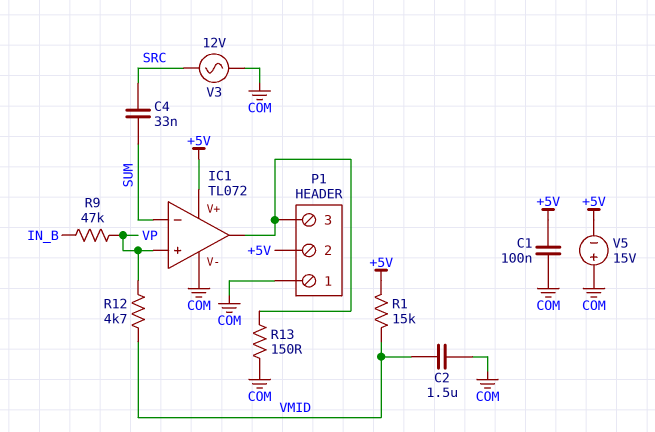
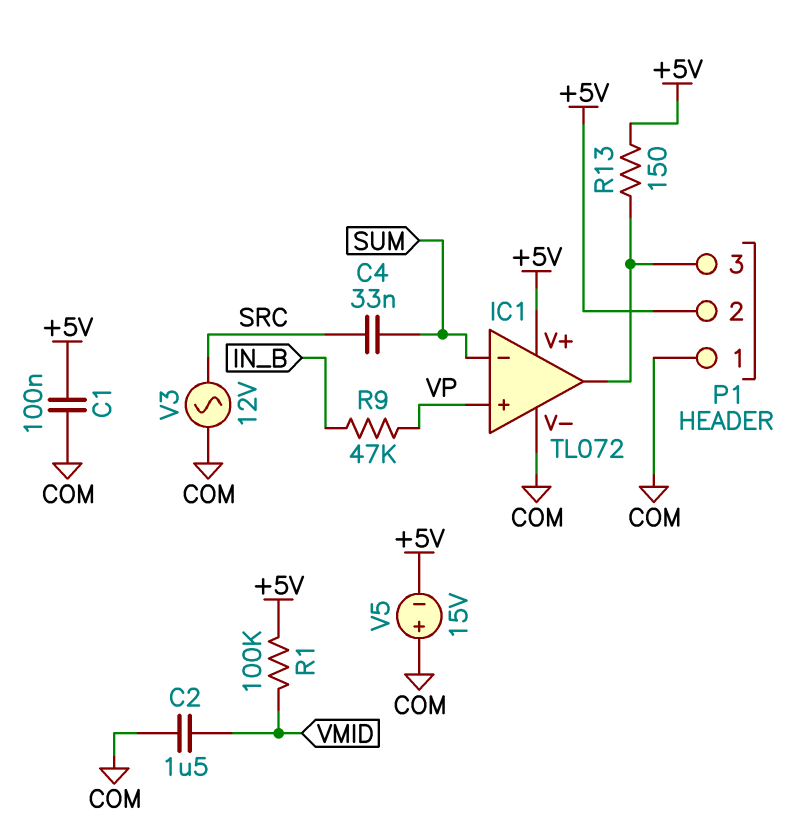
R1: 15k (+5V, VMID) -> 100k (+5V, VMID)
R12: 4.7k (VMID, VP) -> none
R13: 150 (COM, IC1/out) -> 150 (+5V, IC1/out)

